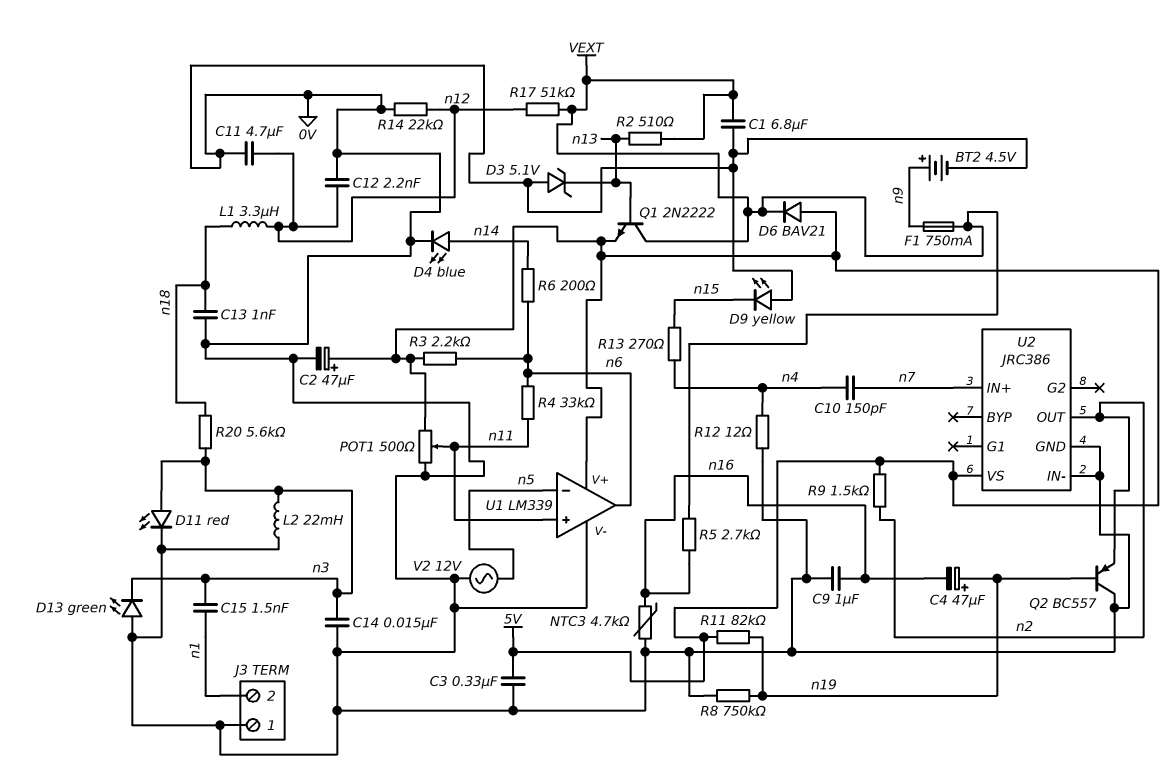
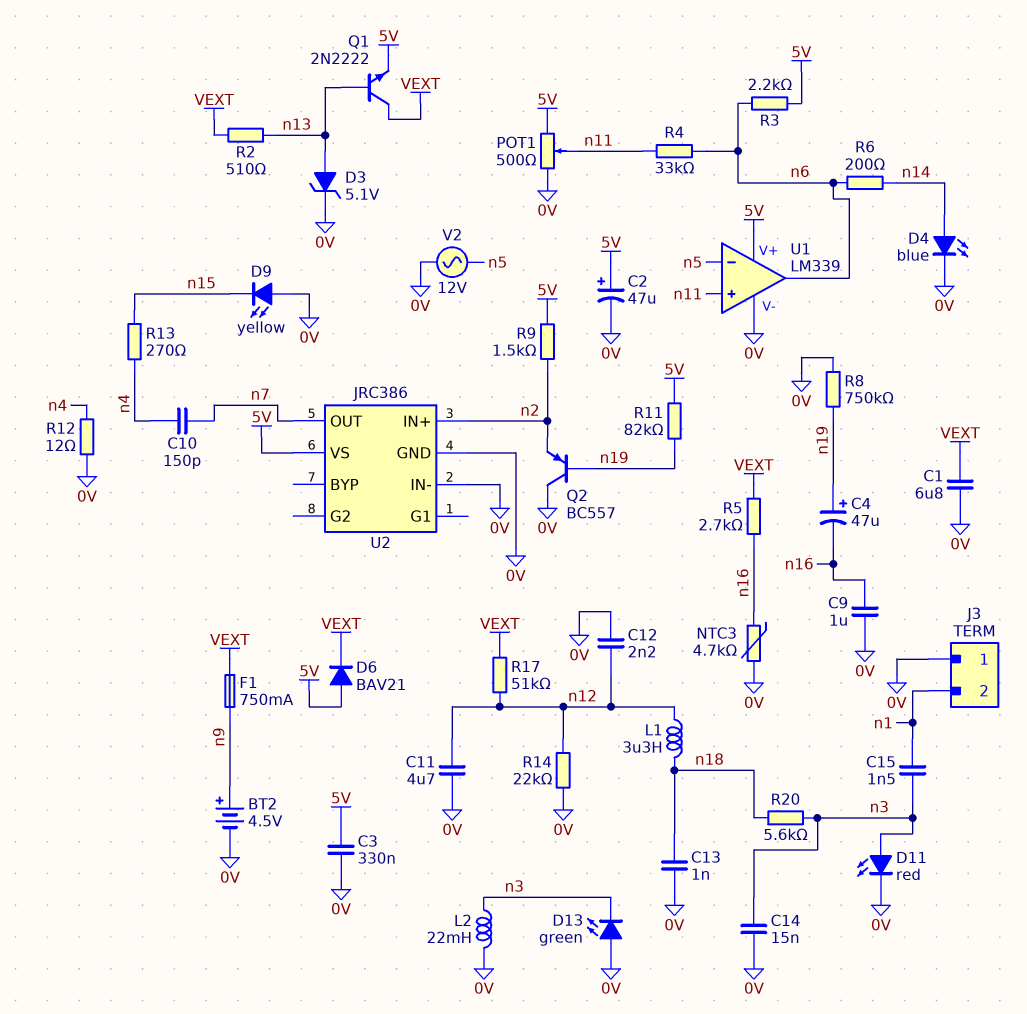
D3: zener 5.1V (A 0V, K n13) -> zener 5.1V (A n13, K 0V)
U2 pin IN+: n7 -> n2
U2 pin OUT: n2 -> n7

